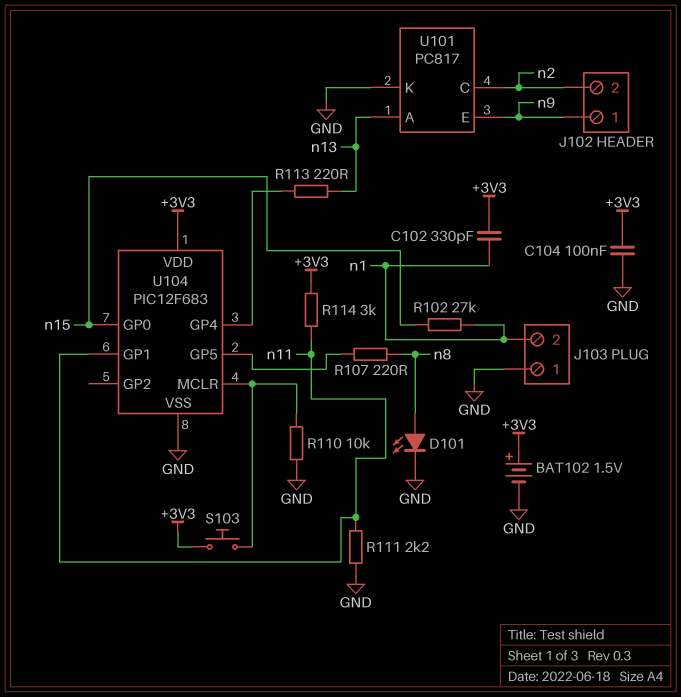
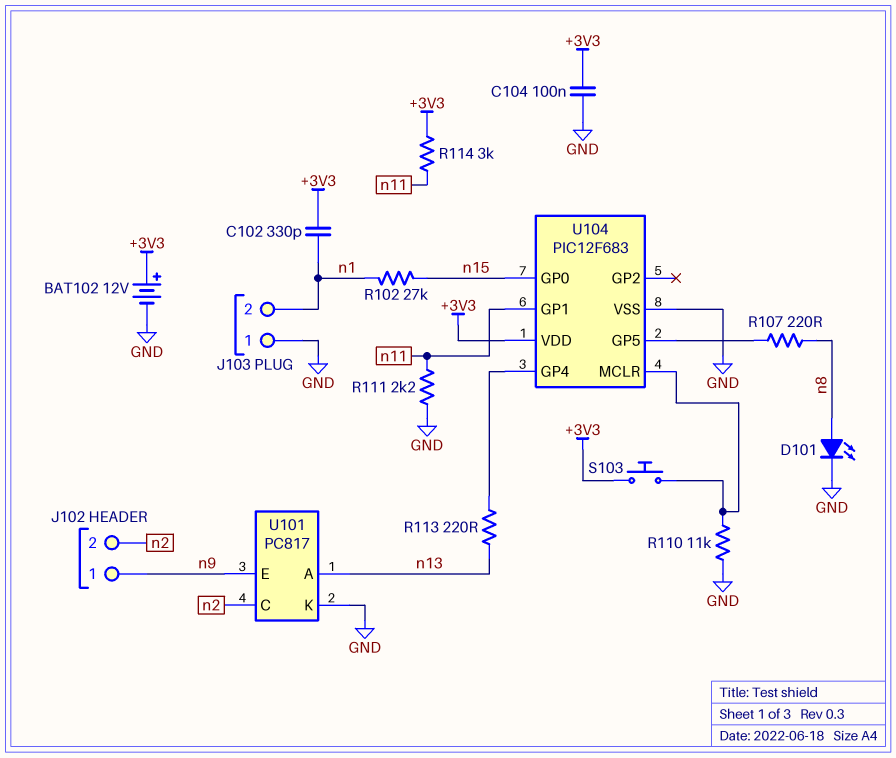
BAT102: 1.5V (plus +3V3, minus GND) -> 12V (plus +3V3, minus GND)
R110: 10k (GND, U104/MCLR) -> 11k (GND, U104/MCLR)

